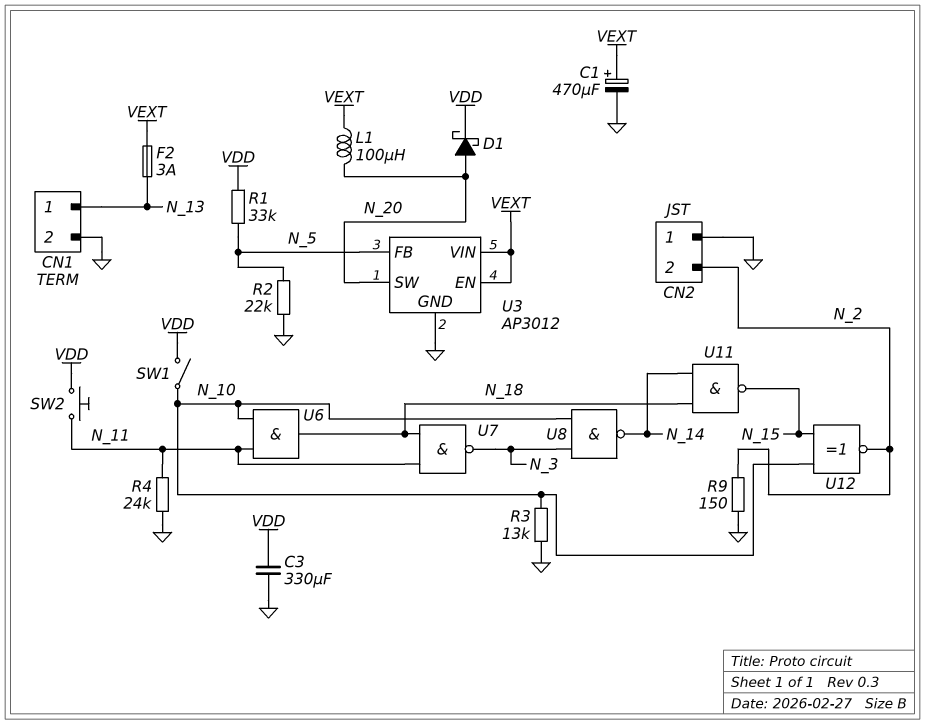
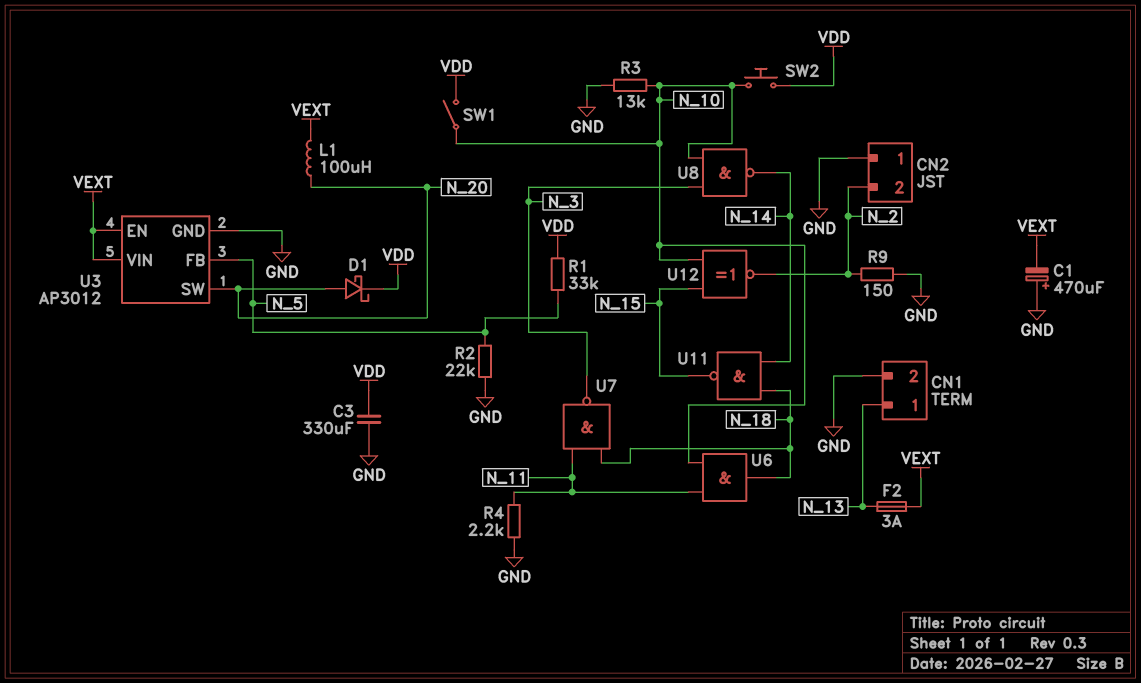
C1: 470uF (plus VEXT, minus GND) -> 470uF (plus GND, minus VEXT)
R4: 24k (GND, N_11) -> 2.2k (GND, N_11)
SW2: button (N_11, VDD) -> button (N_10, VDD)

